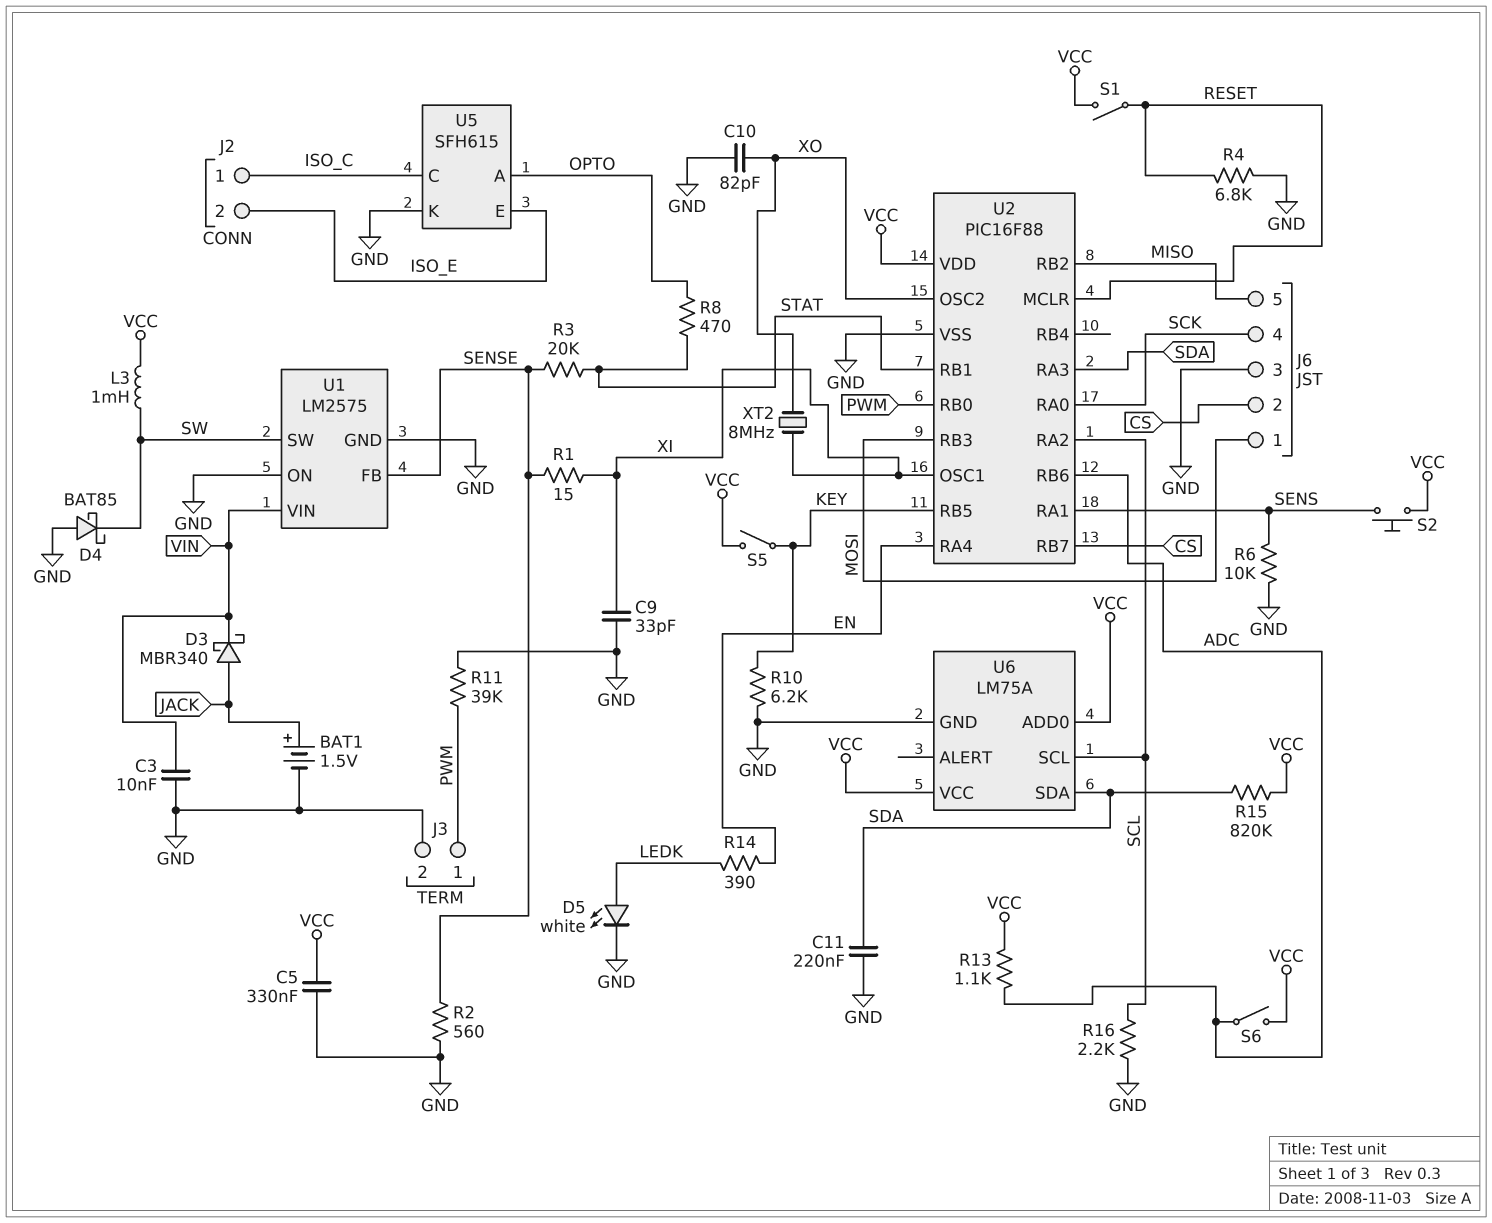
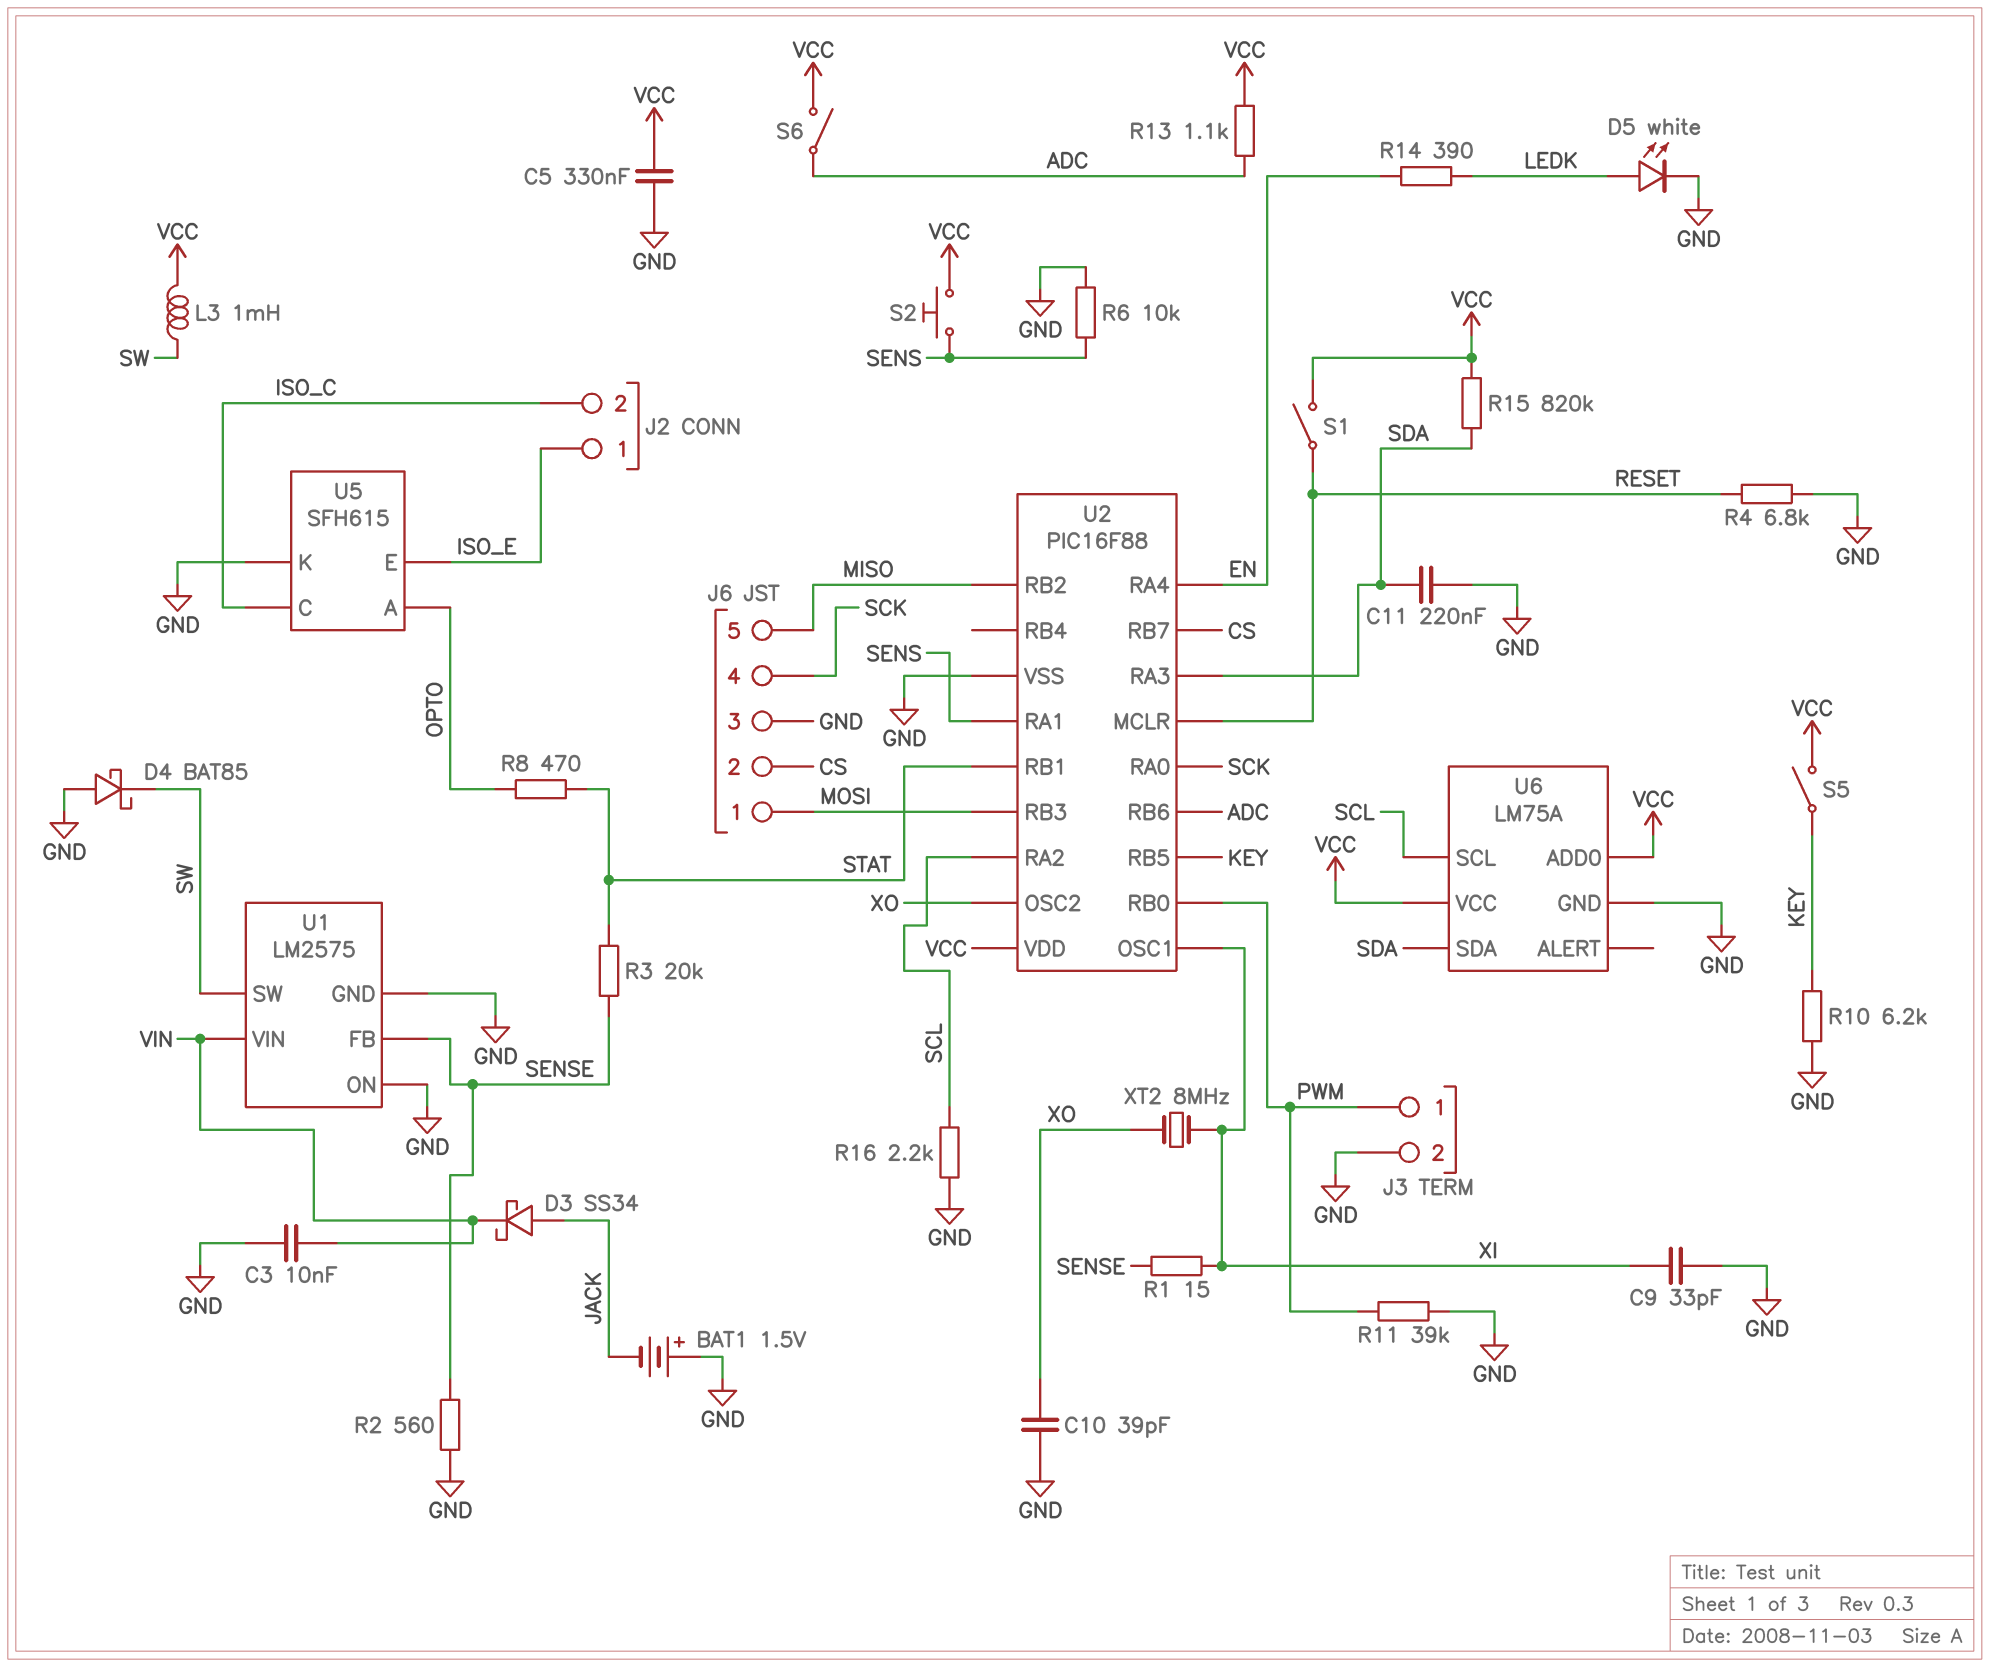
BAT1: 1.5V (plus JACK, minus GND) -> 1.5V (plus GND, minus JACK)
C10: 82pF (GND, XO) -> 39pF (GND, XO)
D3: schottky MBR340 (A JACK, K VIN) -> schottky SS34 (A JACK, K VIN)
J2 pin 1: ISO_C -> ISO_E
J2 pin 2: ISO_E -> ISO_C

